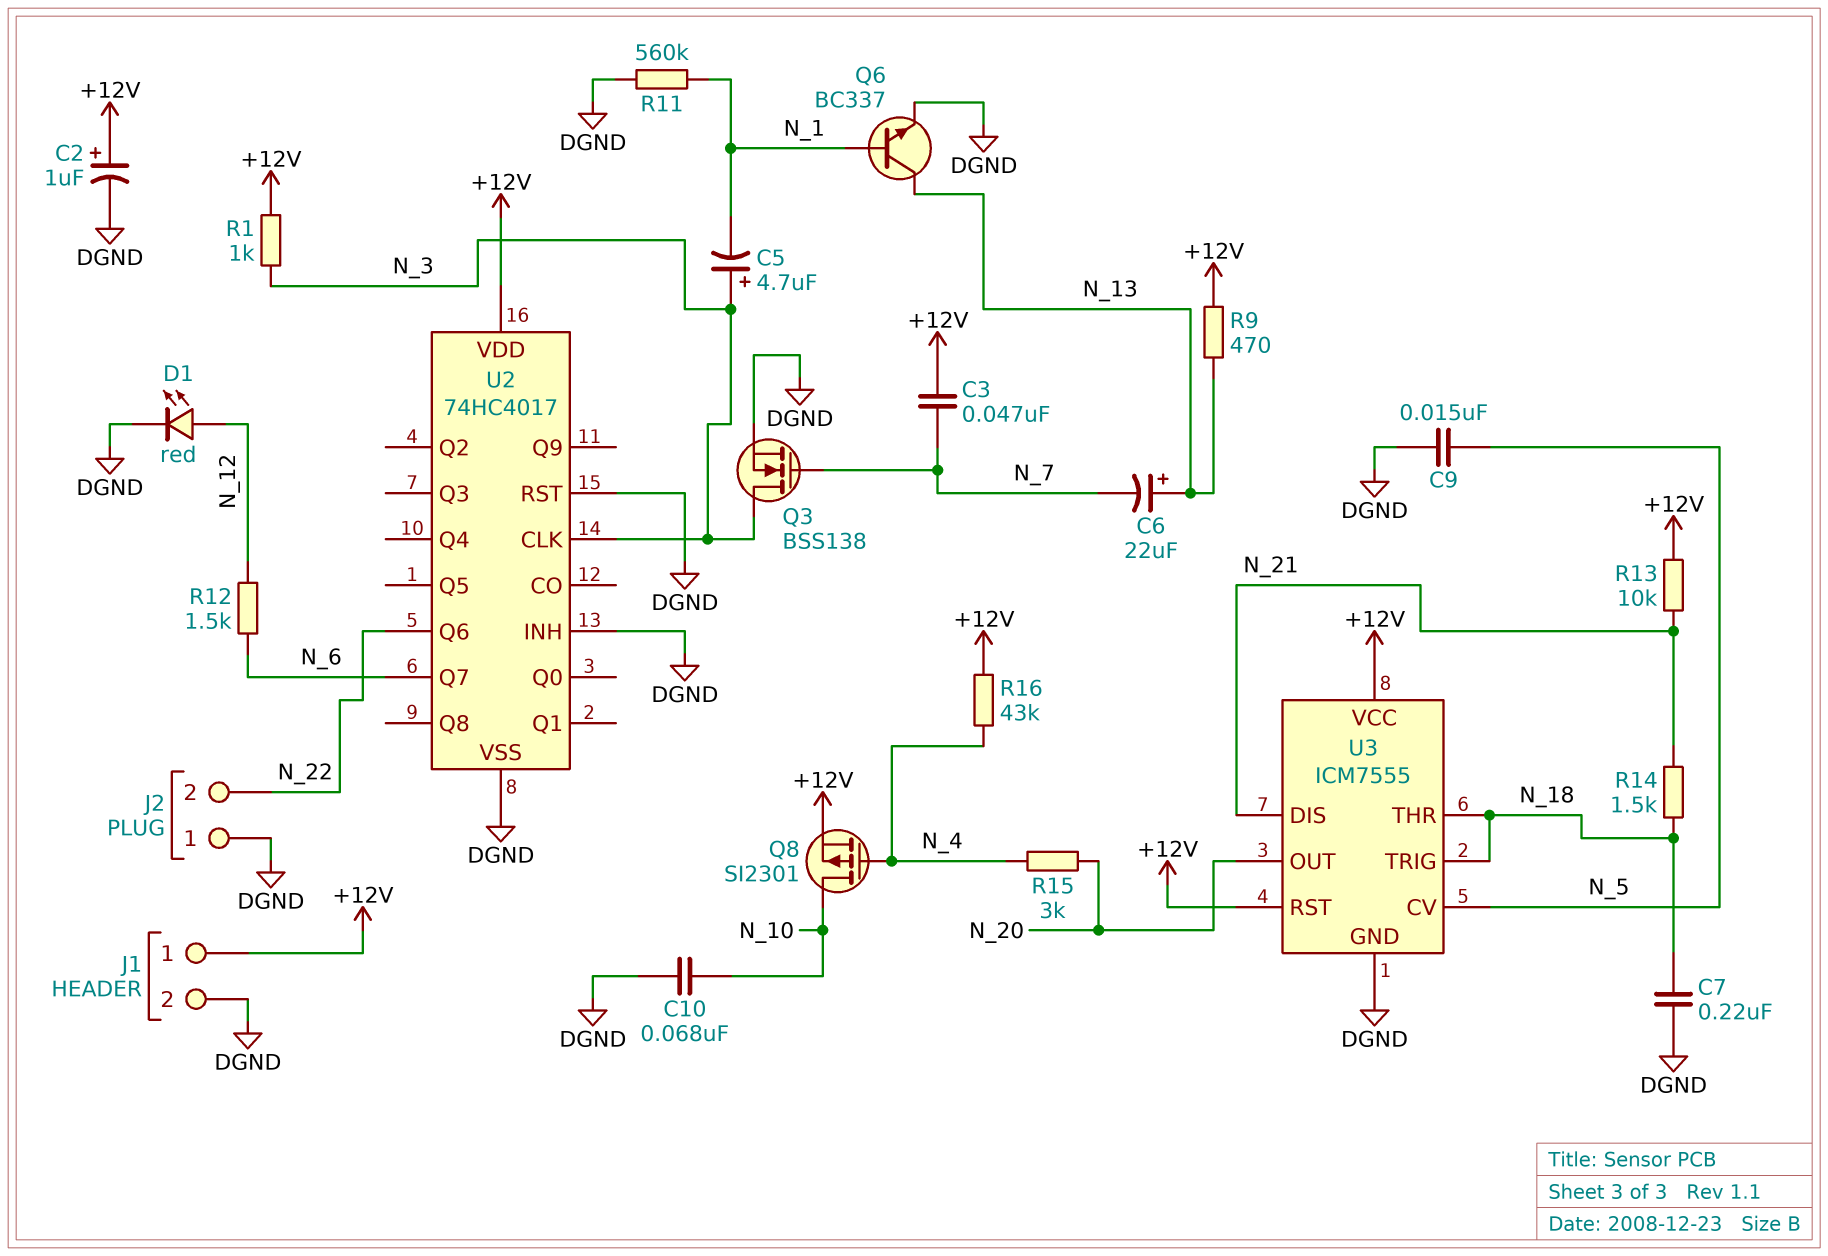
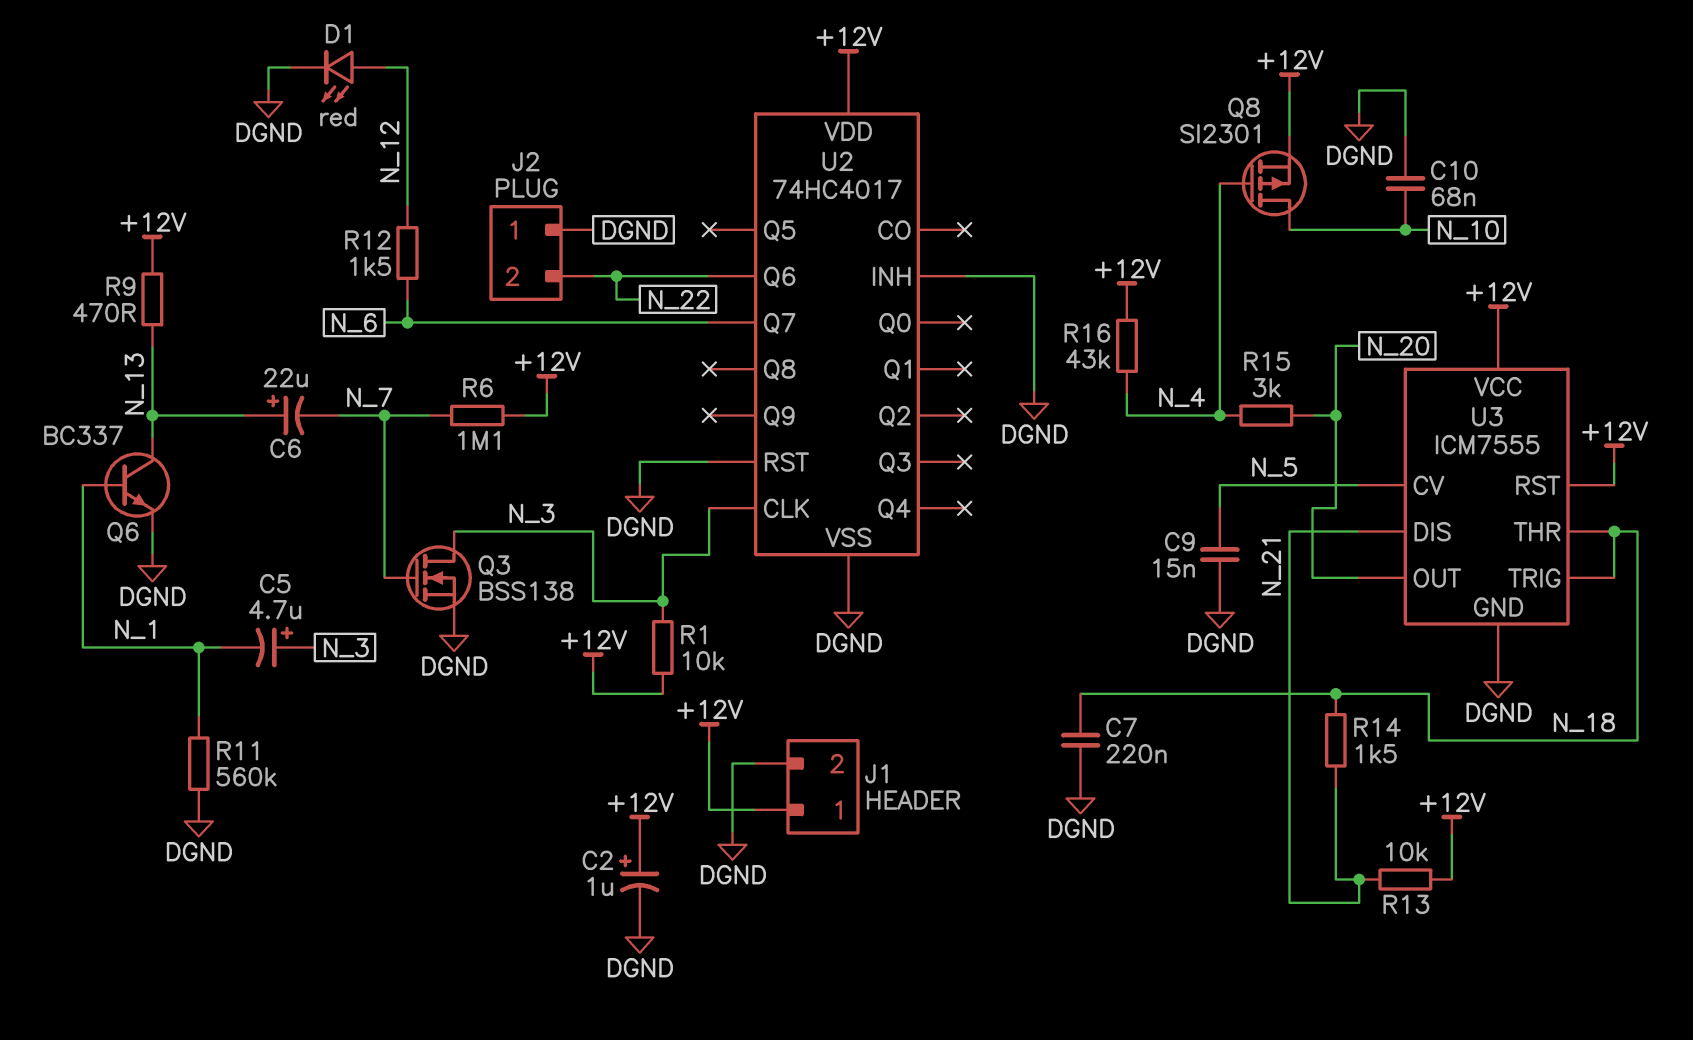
C3: 47nF (+12V, N_7) -> none
R1: 1k (+12V, N_3) -> 10k (+12V, N_3)
R6: none -> 1.1M (+12V, N_7)

